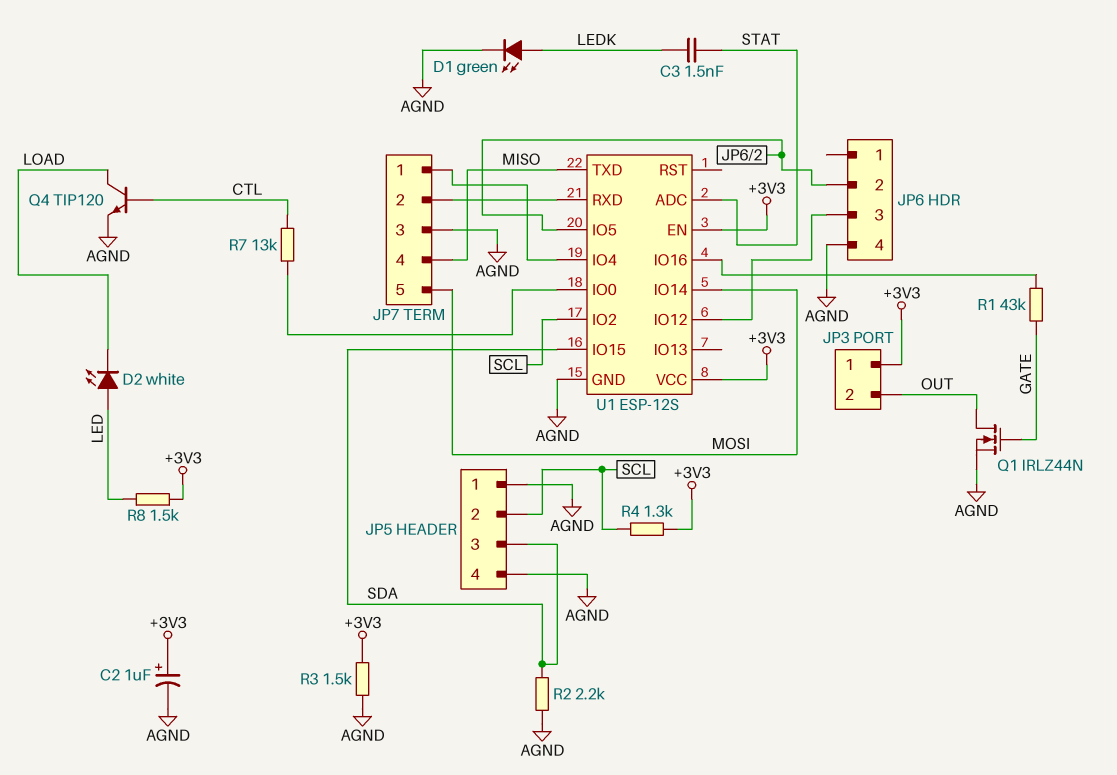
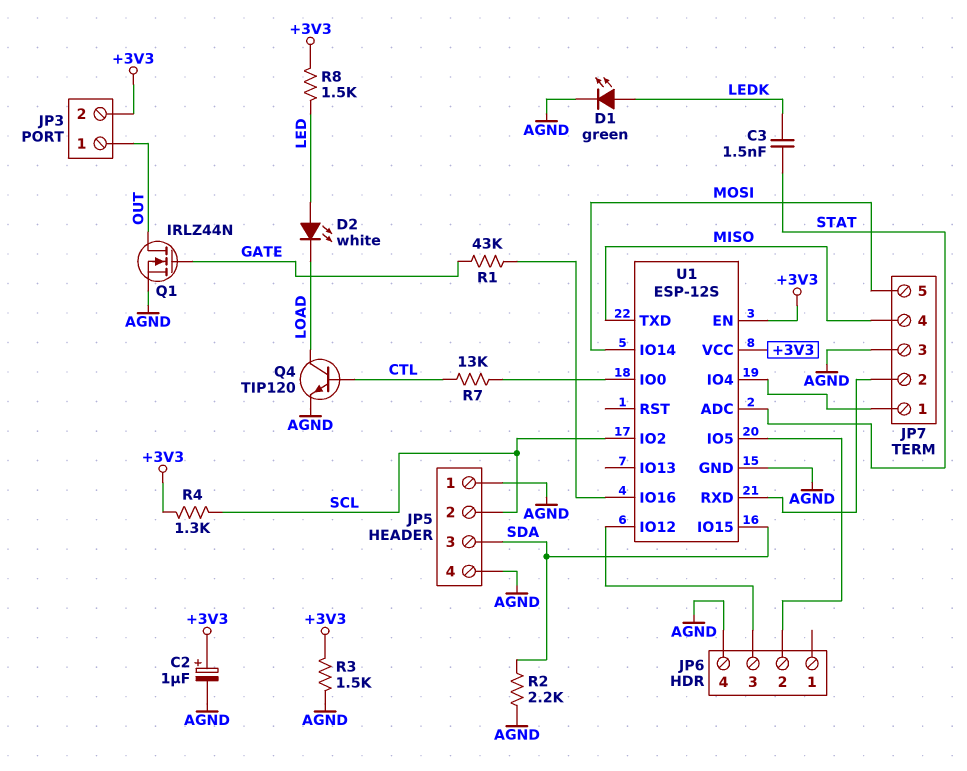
JP3 pin 1: +3V3 -> OUT
JP3 pin 2: OUT -> +3V3

